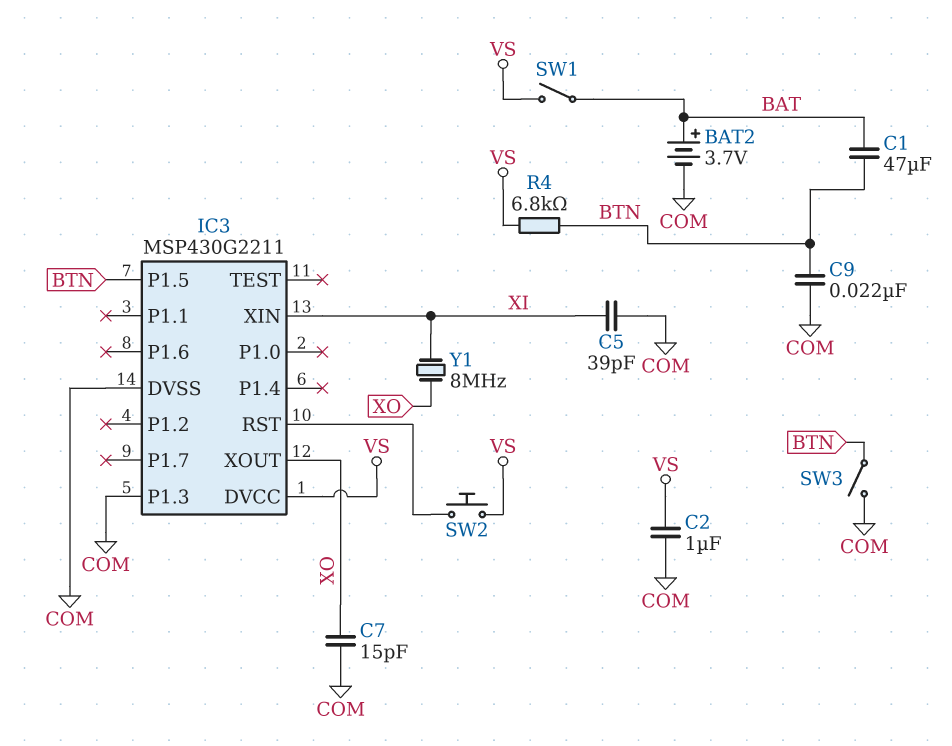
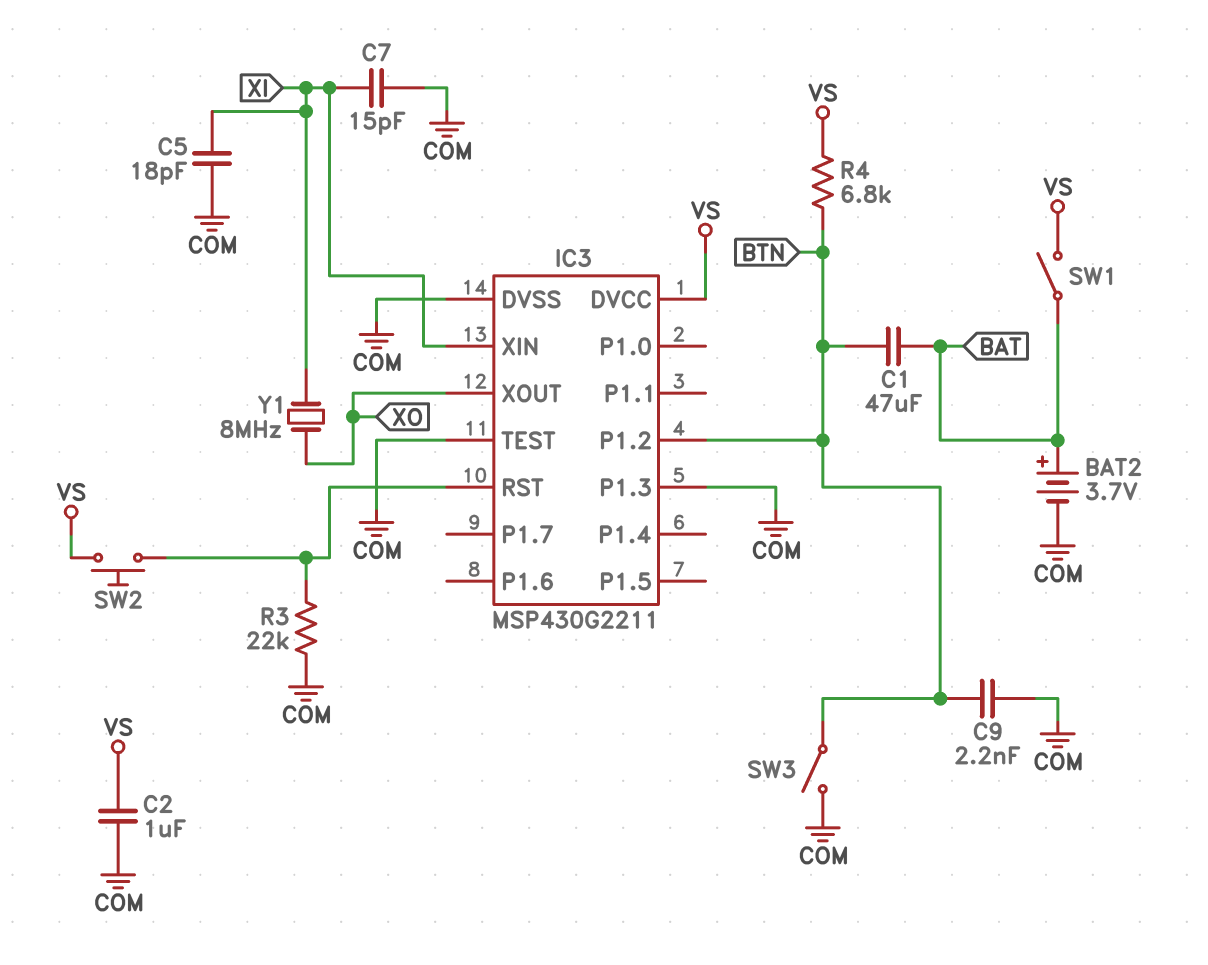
C5: 39pF (COM, XI) -> 18pF (COM, XI)
C7: 15pF (COM, XO) -> 15pF (COM, XI)
C9: 22nF (BTN, COM) -> 2.2nF (BTN, COM)
IC3 pin P1.2: none -> BTN
IC3 pin P1.5: BTN -> none
IC3 pin TEST: none -> COM
R3: none -> 22k (COM, IC3/RST)

